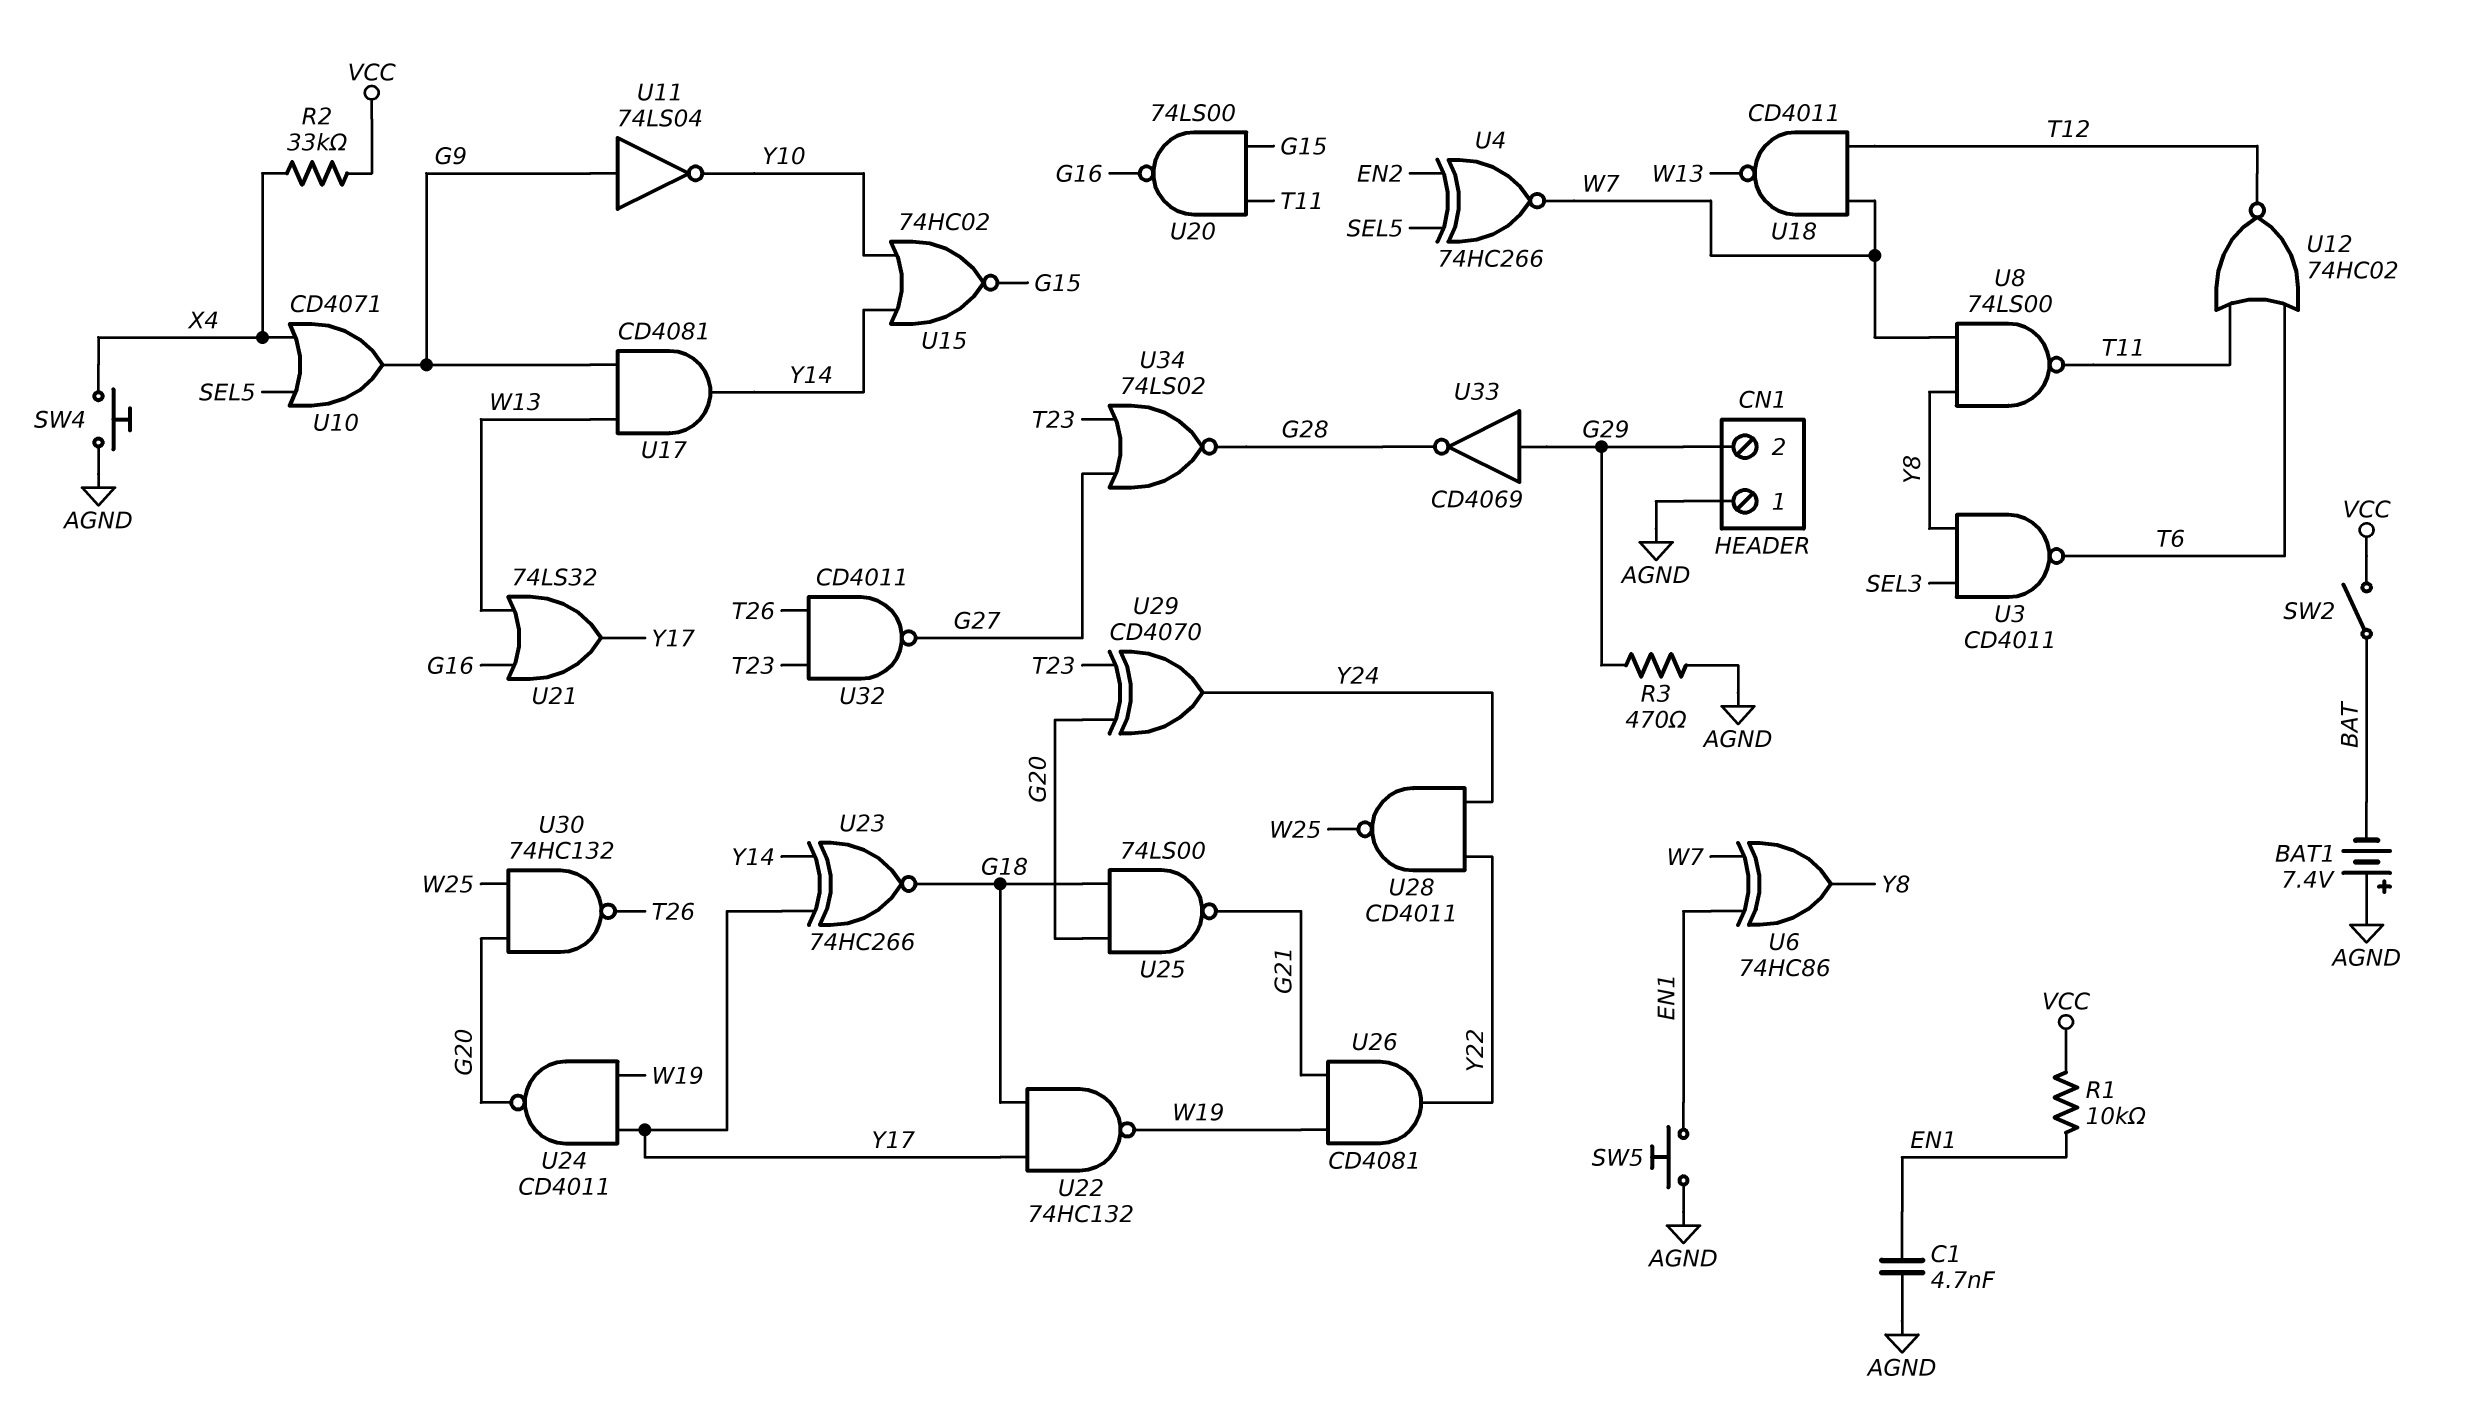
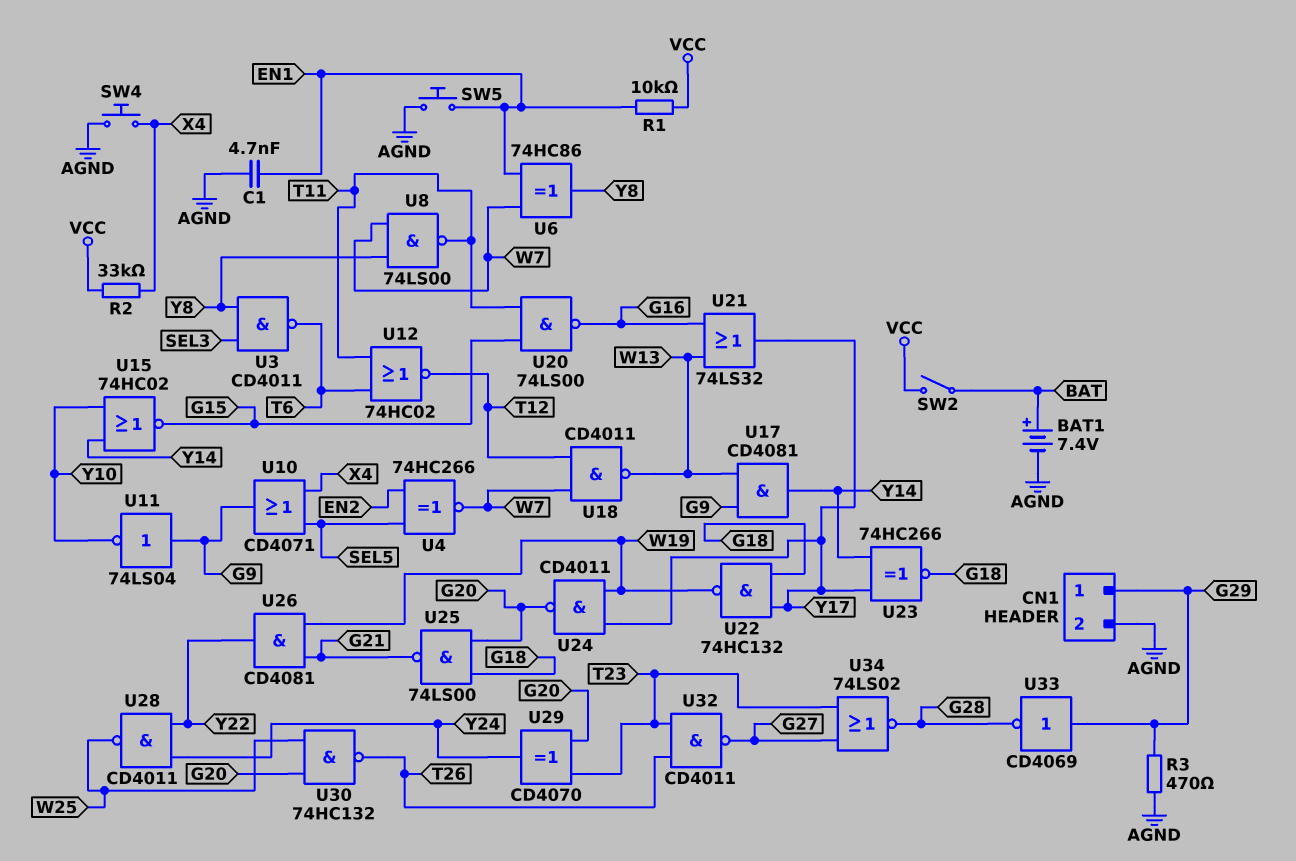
BAT1: 7.4V (plus AGND, minus BAT) -> 7.4V (plus BAT, minus AGND)
CN1 pin 1: AGND -> G29
CN1 pin 2: G29 -> AGND

